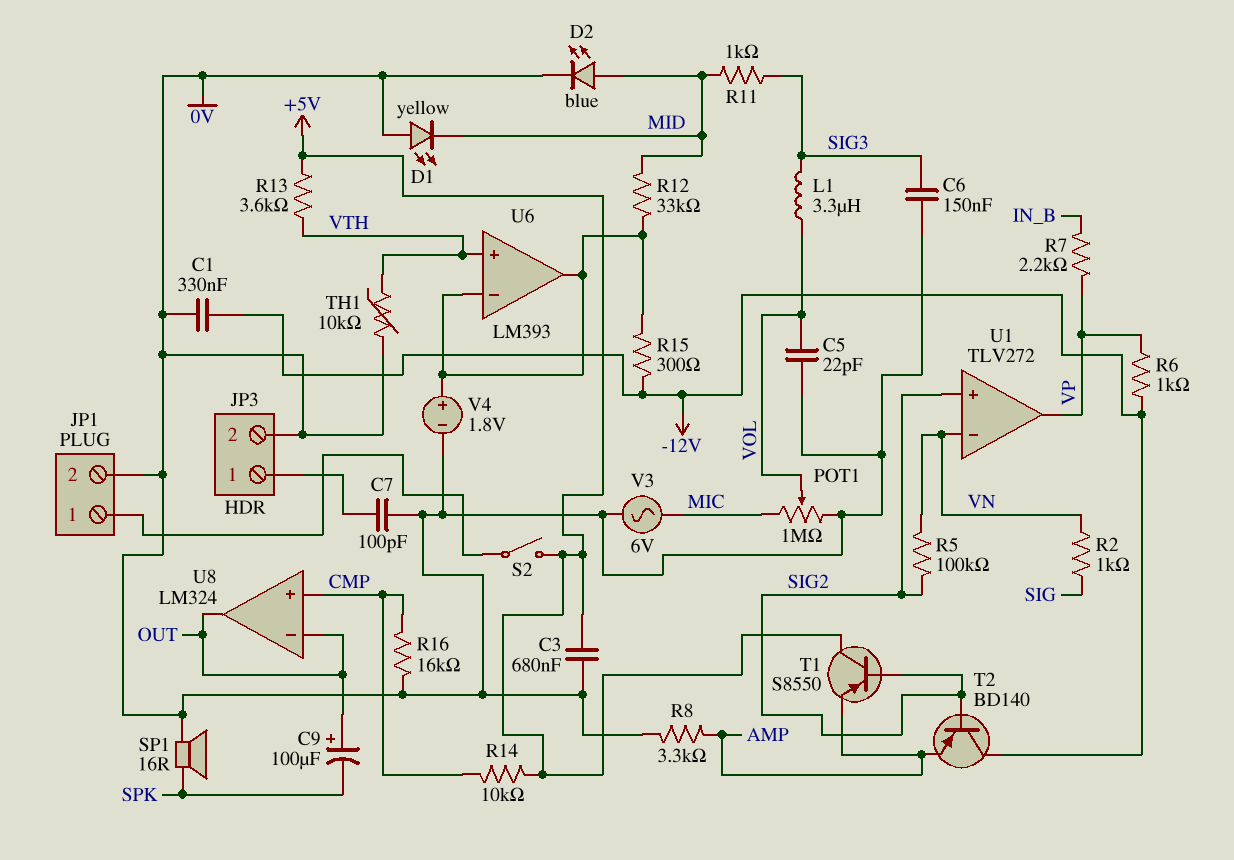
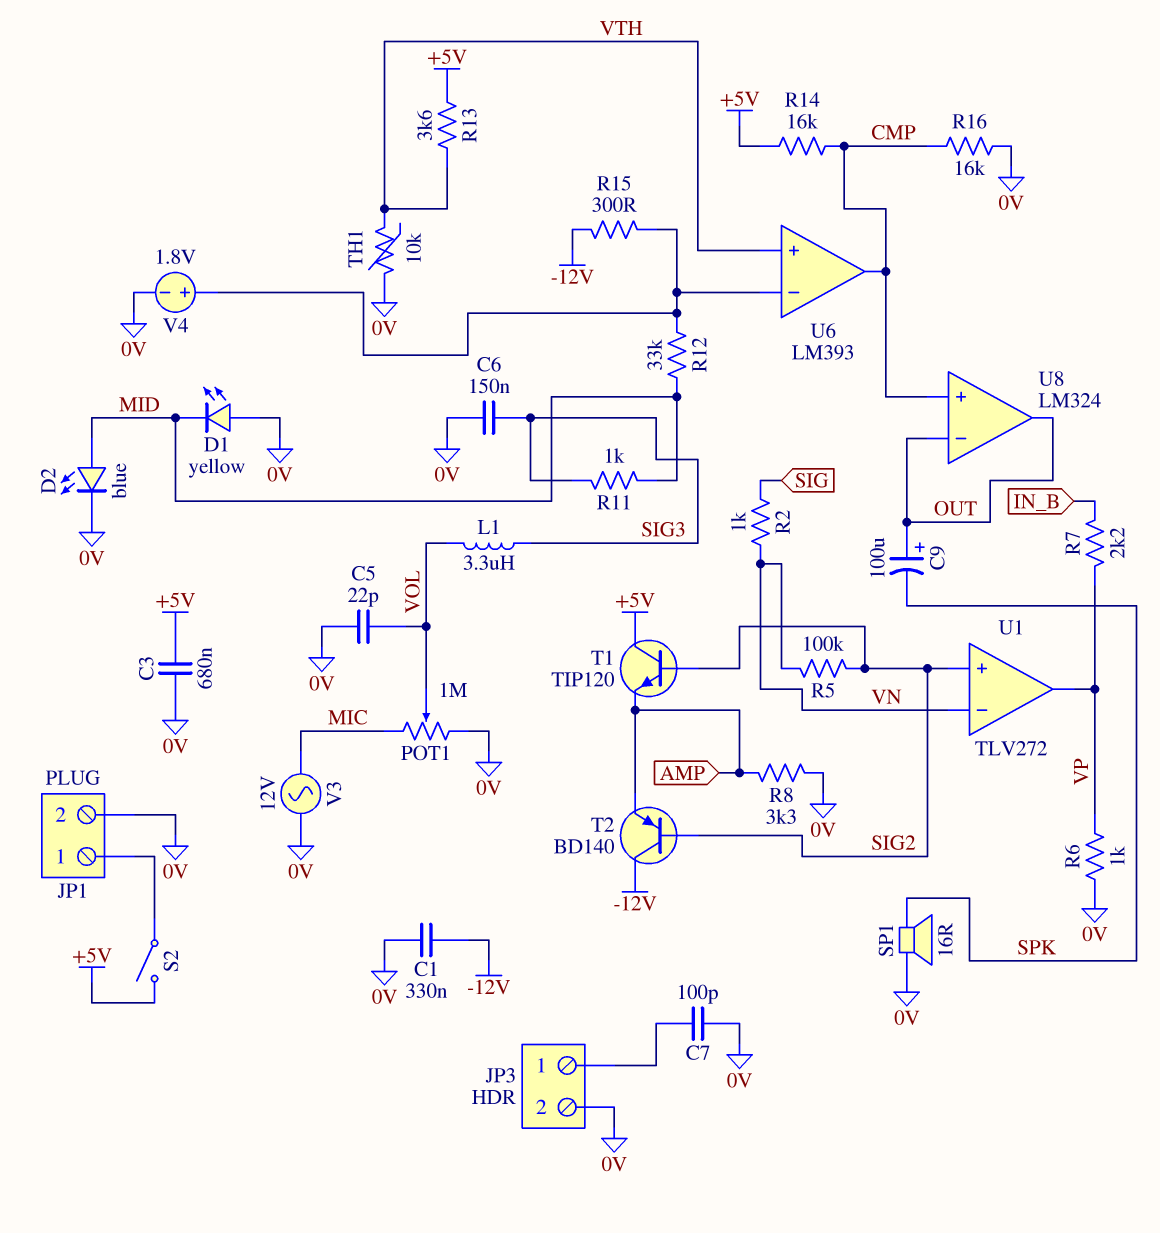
R6: 1k (-12V, VP) -> 1k (0V, VP)
R14: 10k (+5V, CMP) -> 16k (+5V, CMP)
T1: PNP S8550 (B SIG2, C +5V, E AMP) -> NPN TIP120 (B SIG2, C +5V, E AMP)
U6 pin out: U6/in- -> CMP
V3: AC 6V (0V, MIC) -> AC 12V (0V, MIC)

